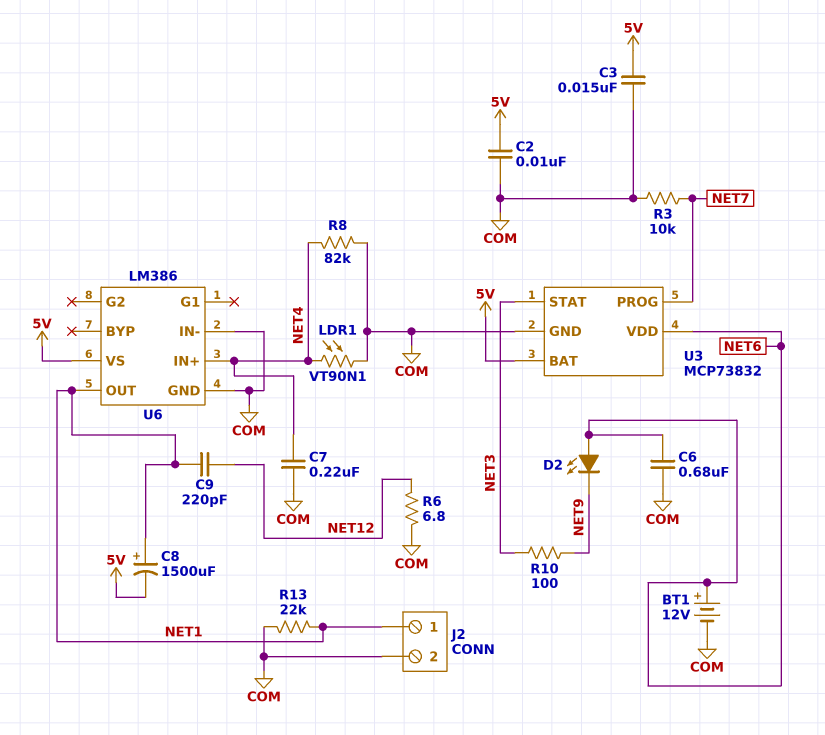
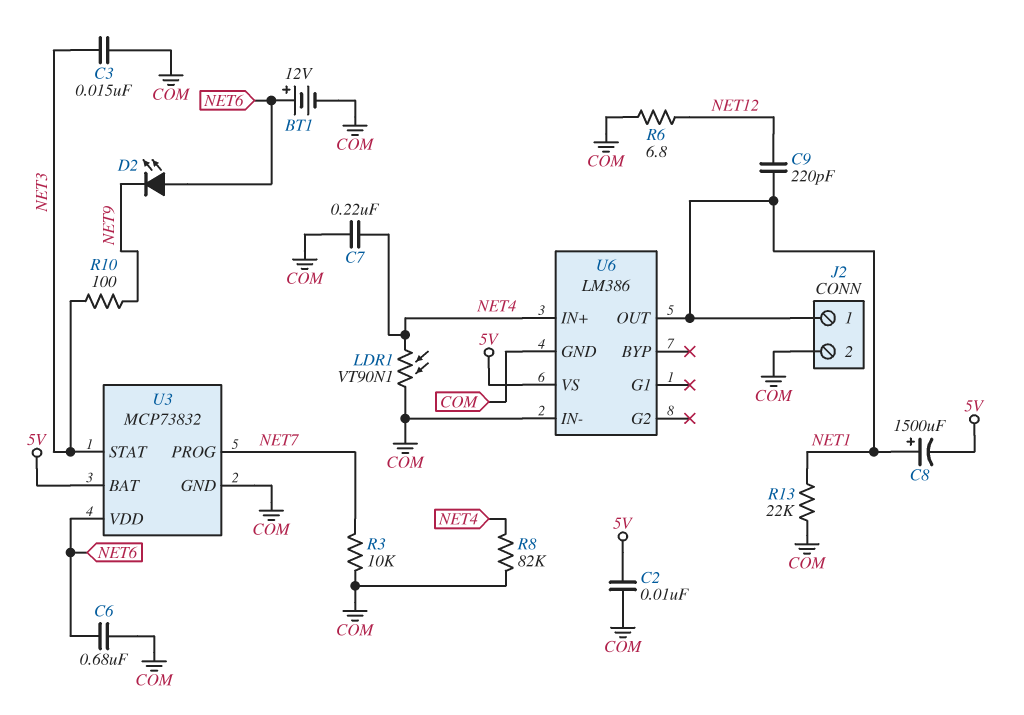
C3: 15nF (5V, COM) -> 15nF (COM, NET3)

